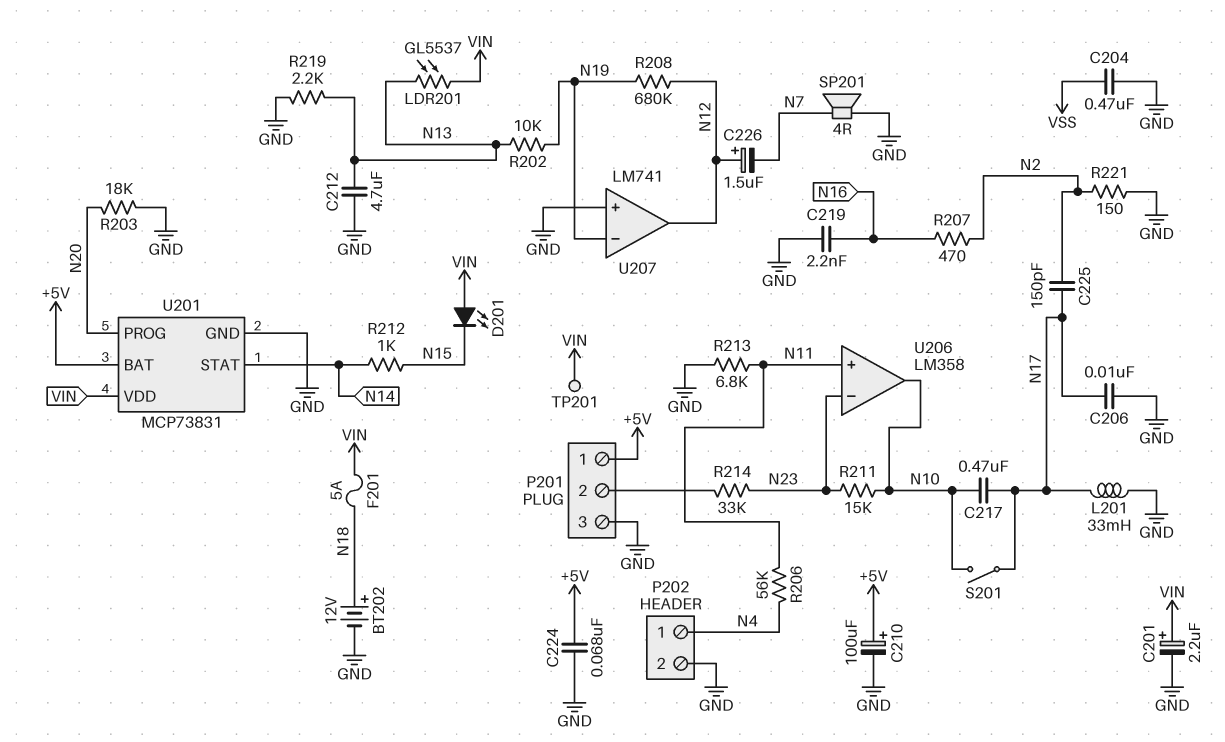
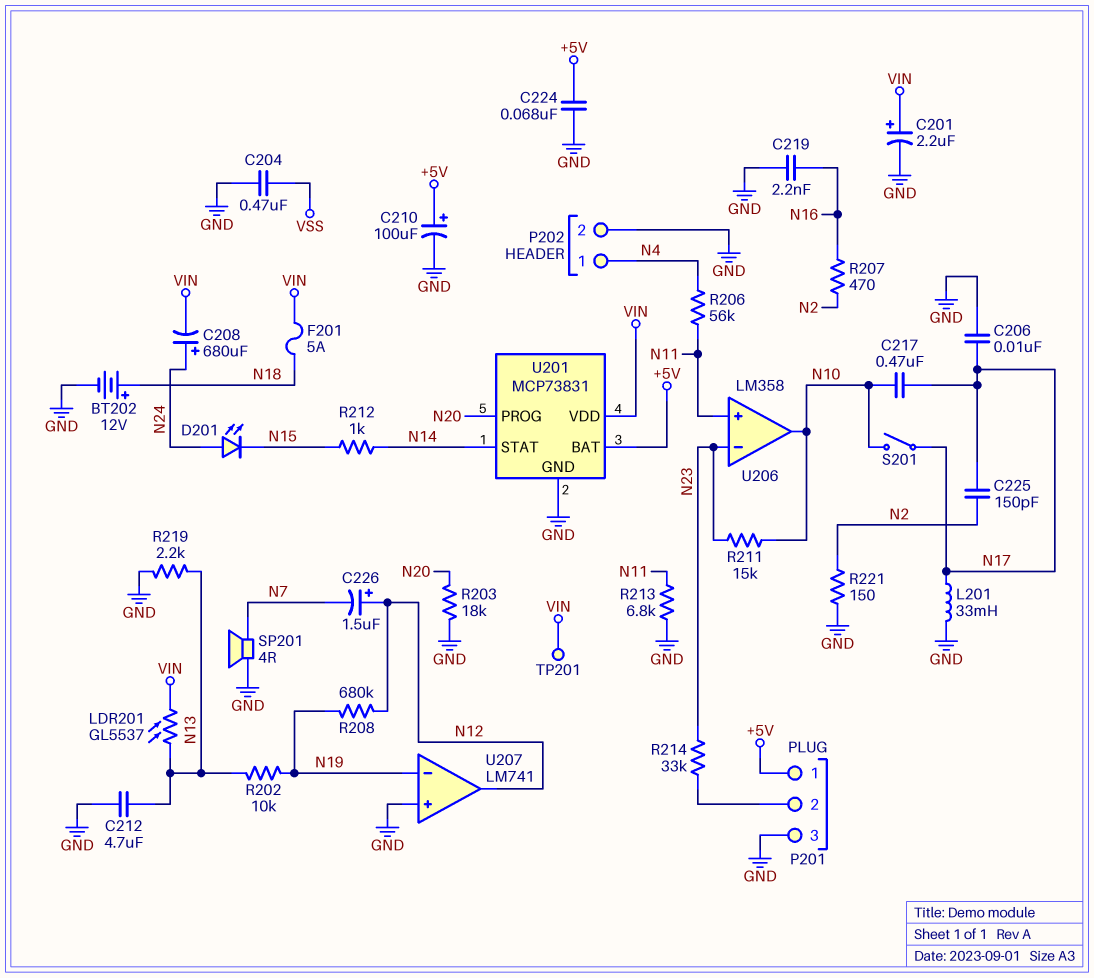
C208: none -> 680uF (plus N24, minus VIN)
D201: LED (A VIN, K N15) -> LED (A N24, K N15)

